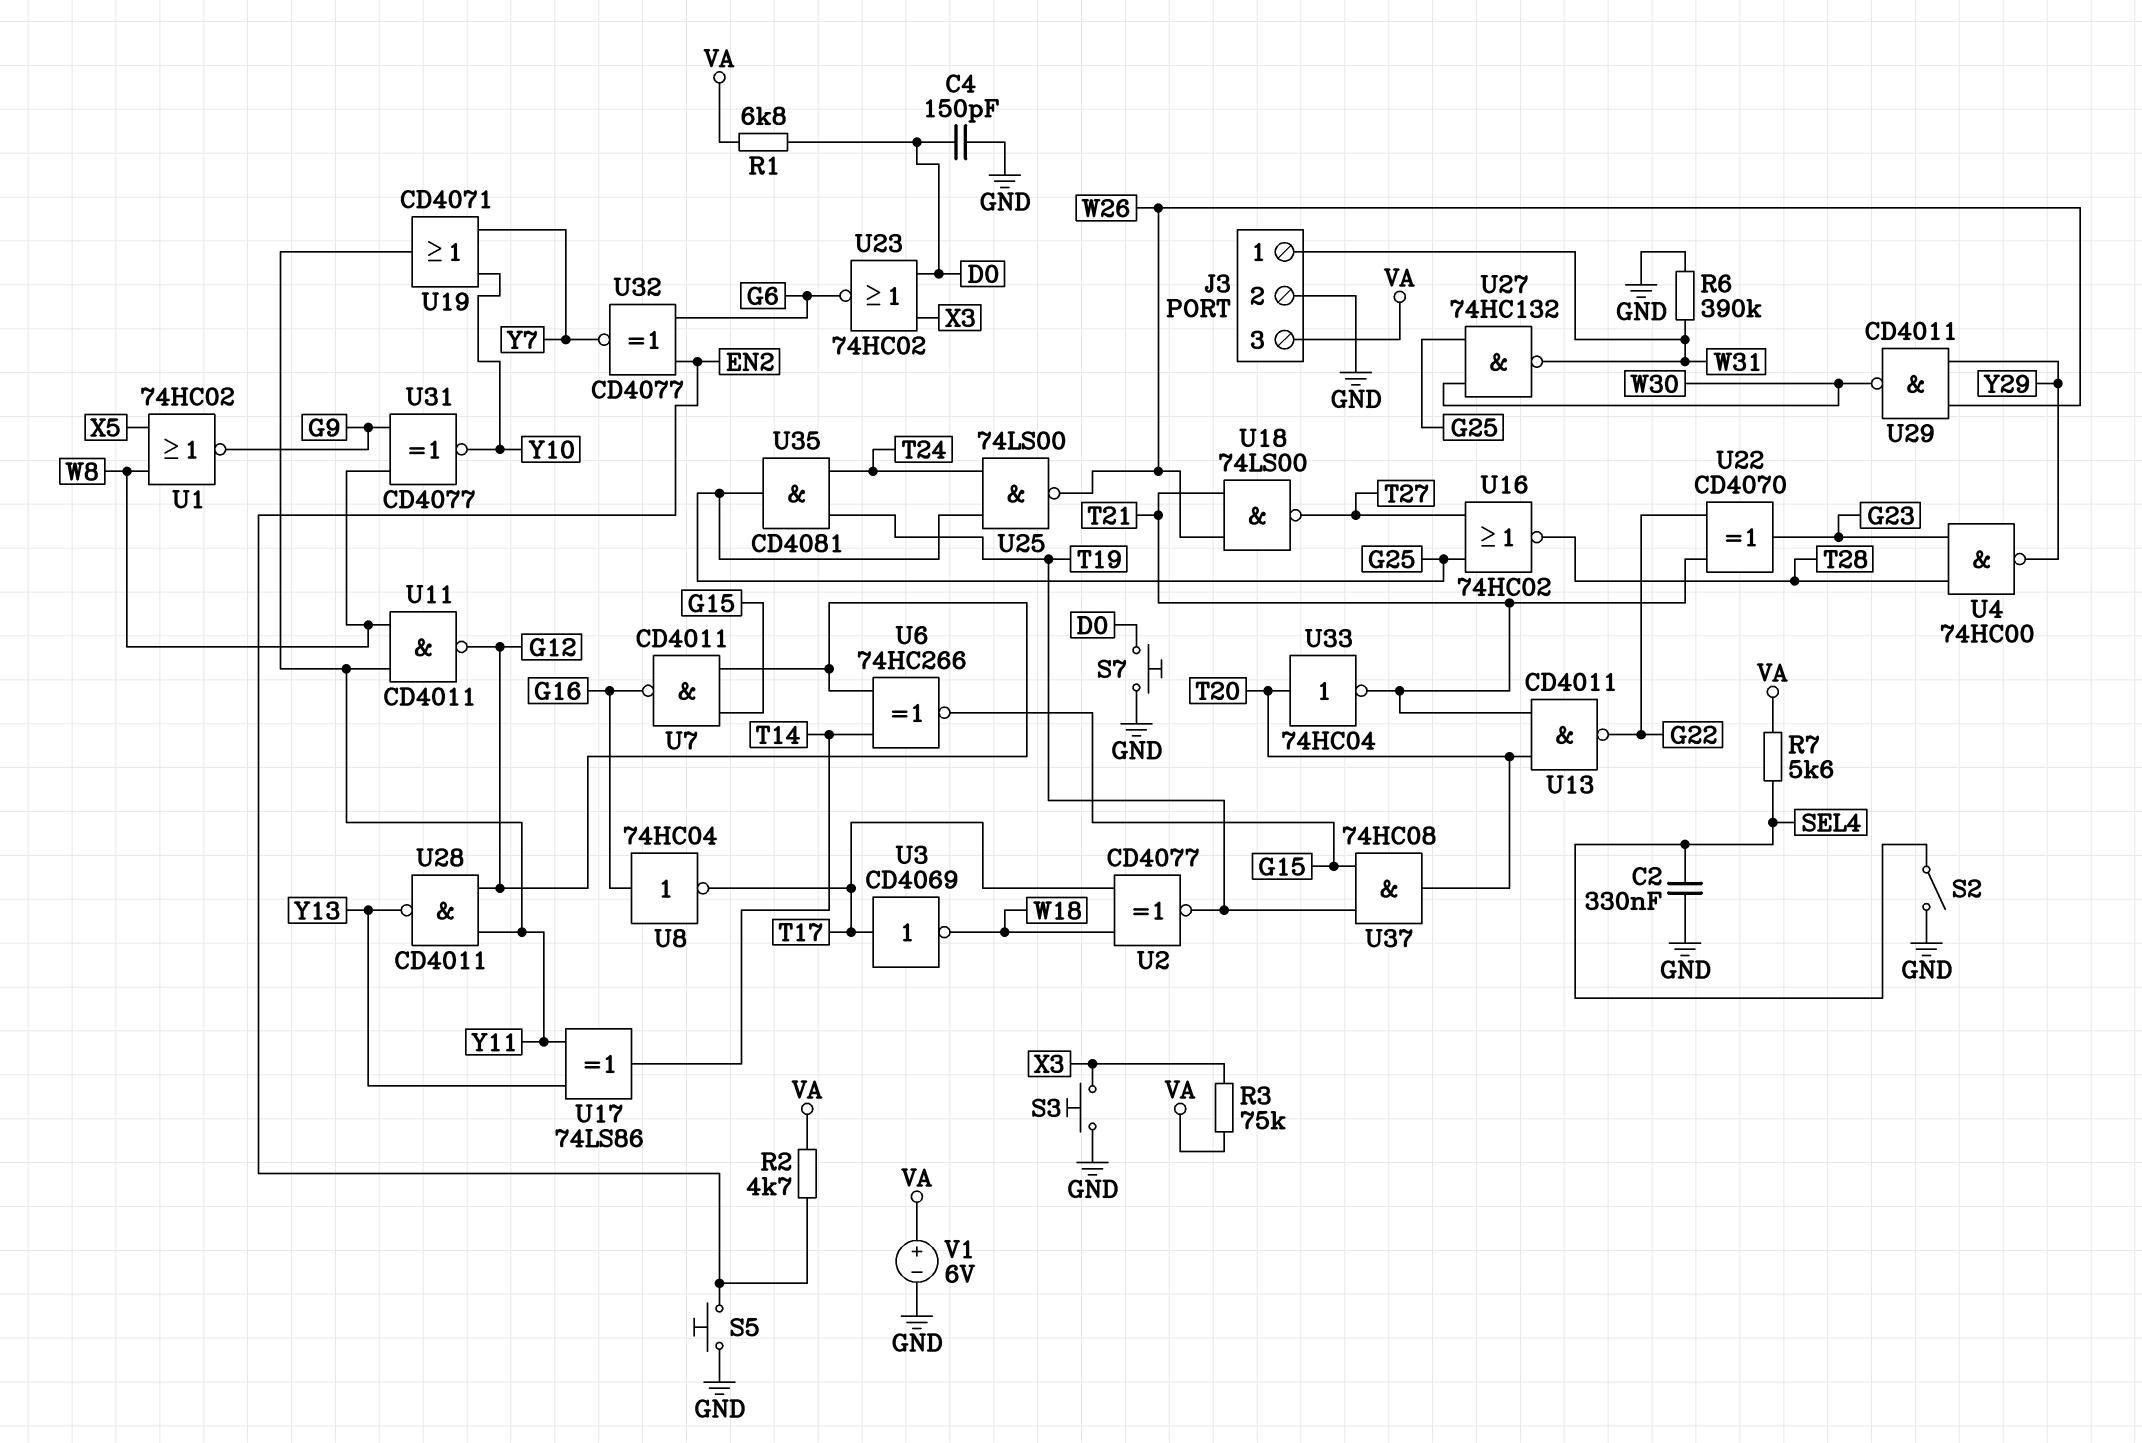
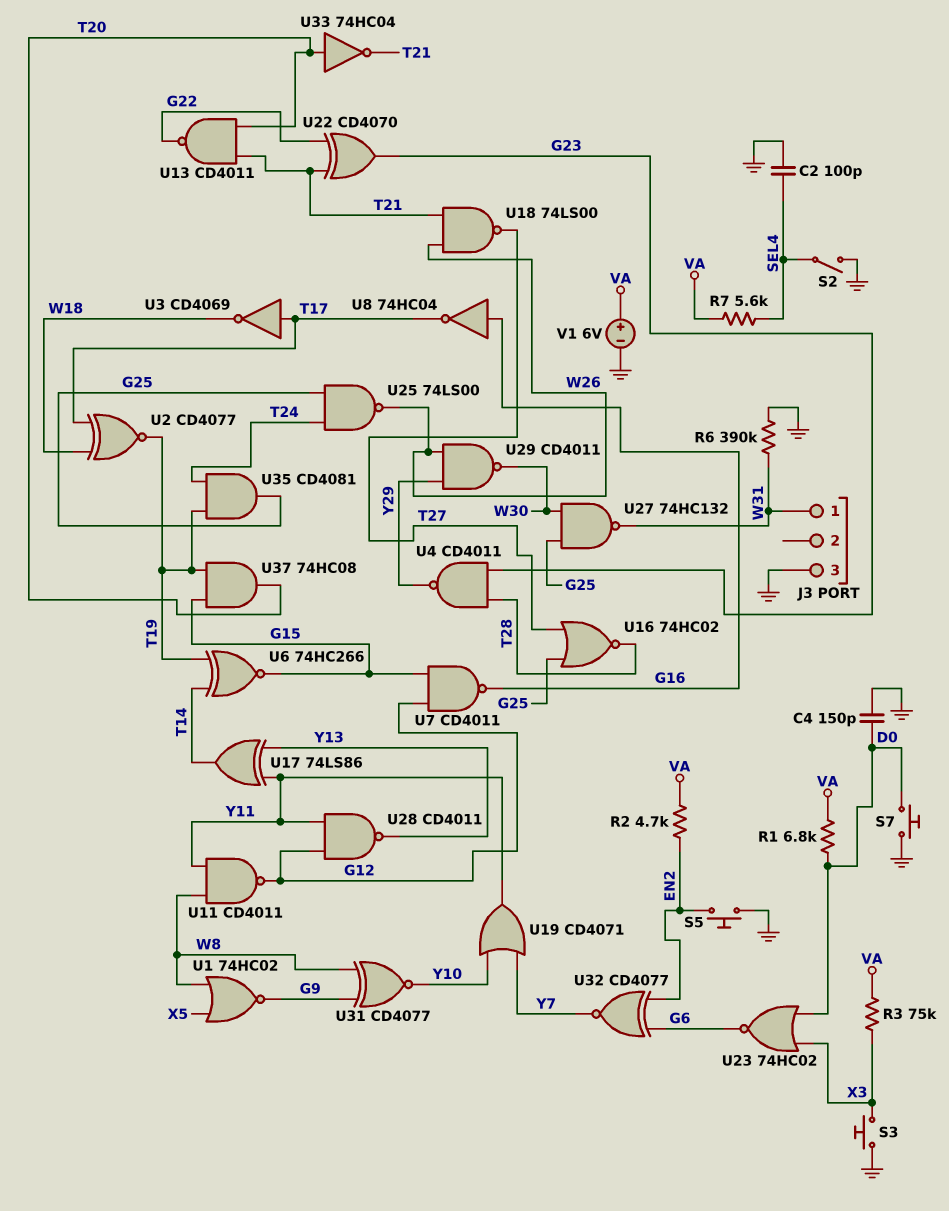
C2: 330nF (GND, SEL4) -> 100pF (GND, SEL4)
J3 pin 2: GND -> none
J3 pin 3: VA -> GND
U4: NAND 74HC00 (in G23, in T28, out Y29) -> NAND CD4011 (in G23, in T28, out Y29)
U6: XNOR 74HC266 (in G12, in T14, out G15) -> XNOR 74HC266 (in T14, in T19, out G15)

